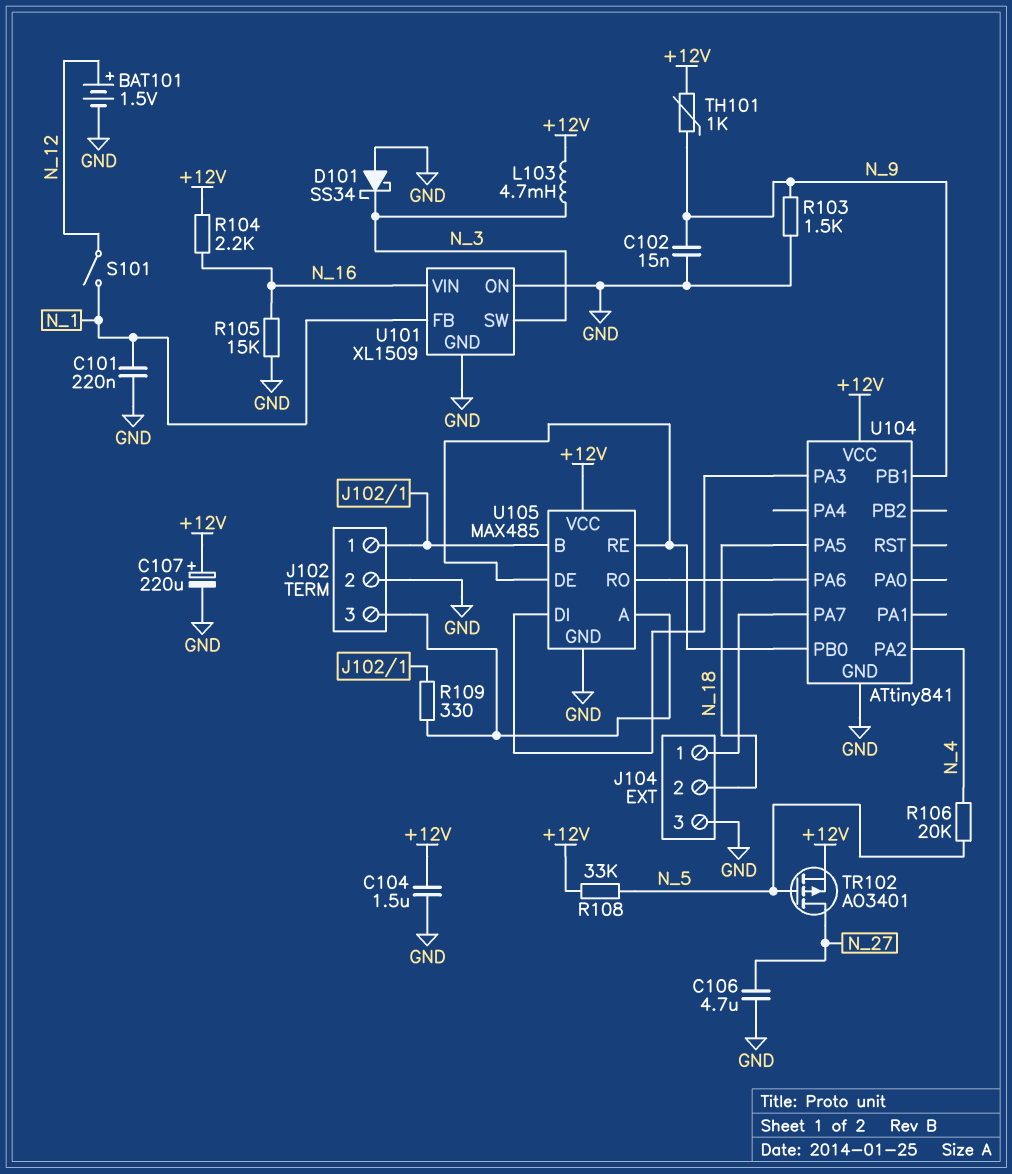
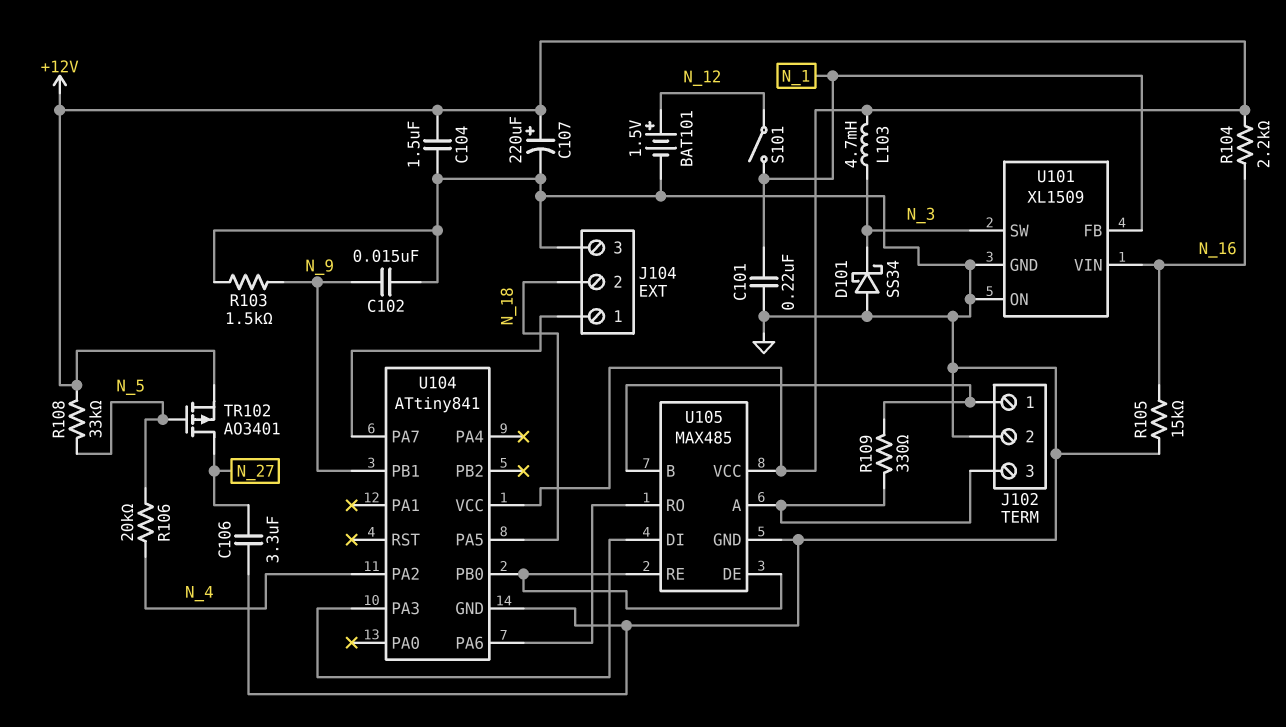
C106: 4.7uF (GND, N_27) -> 3.3uF (GND, N_27)
TH101: 1k (+12V, N_9) -> none

